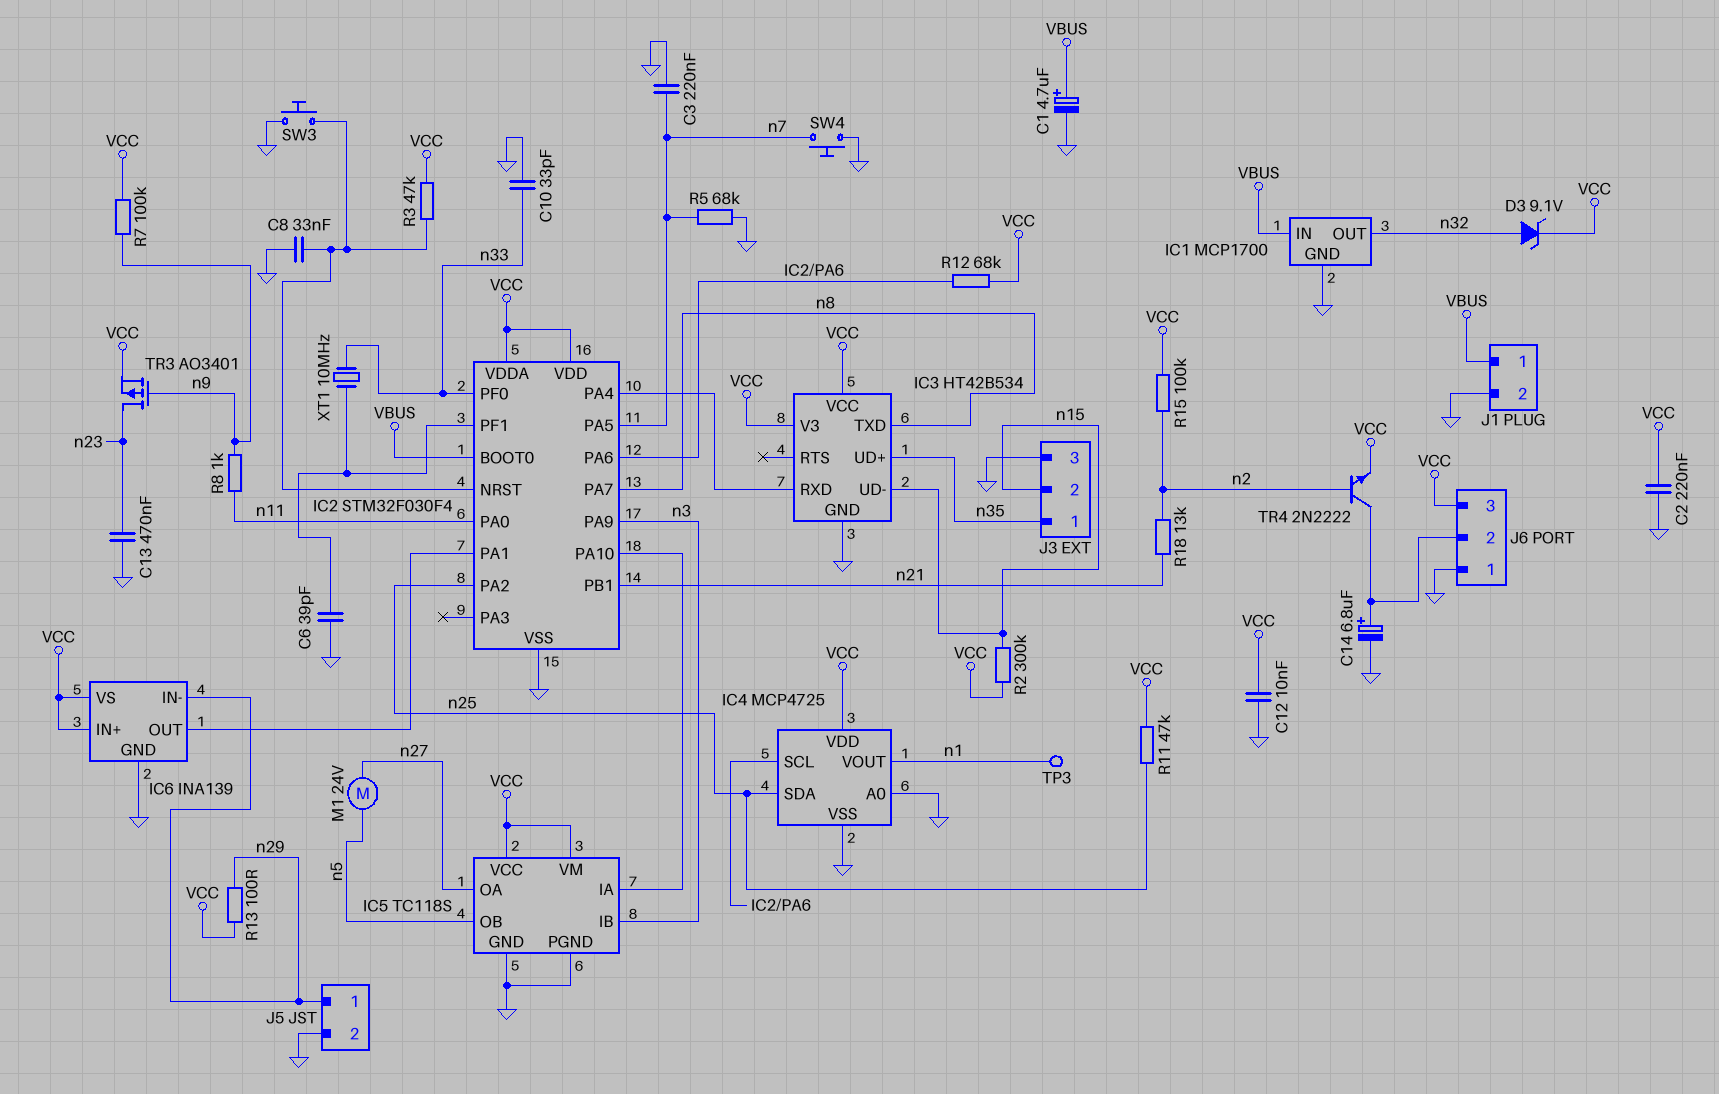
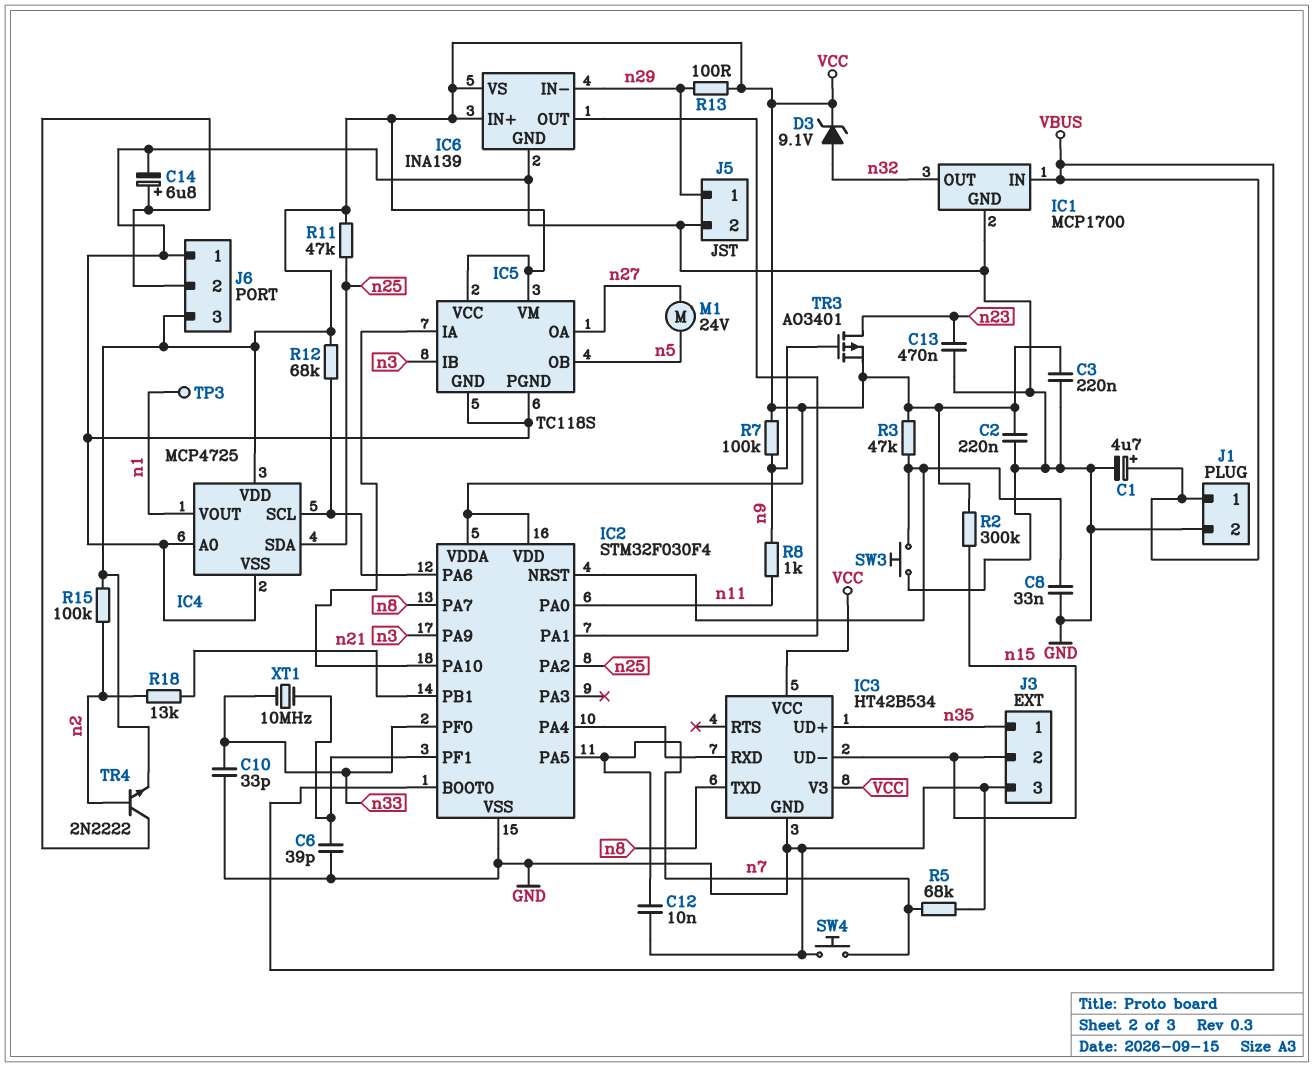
C3: 220nF (GND, n7) -> 220nF (GND, VCC)
C12: 10nF (GND, VCC) -> 10nF (GND, n7)

